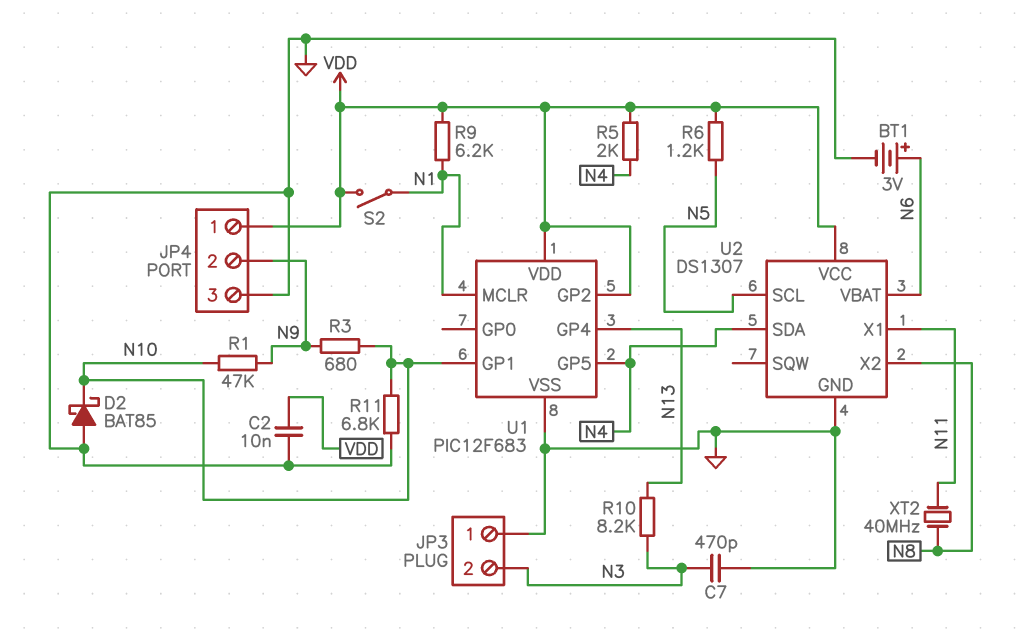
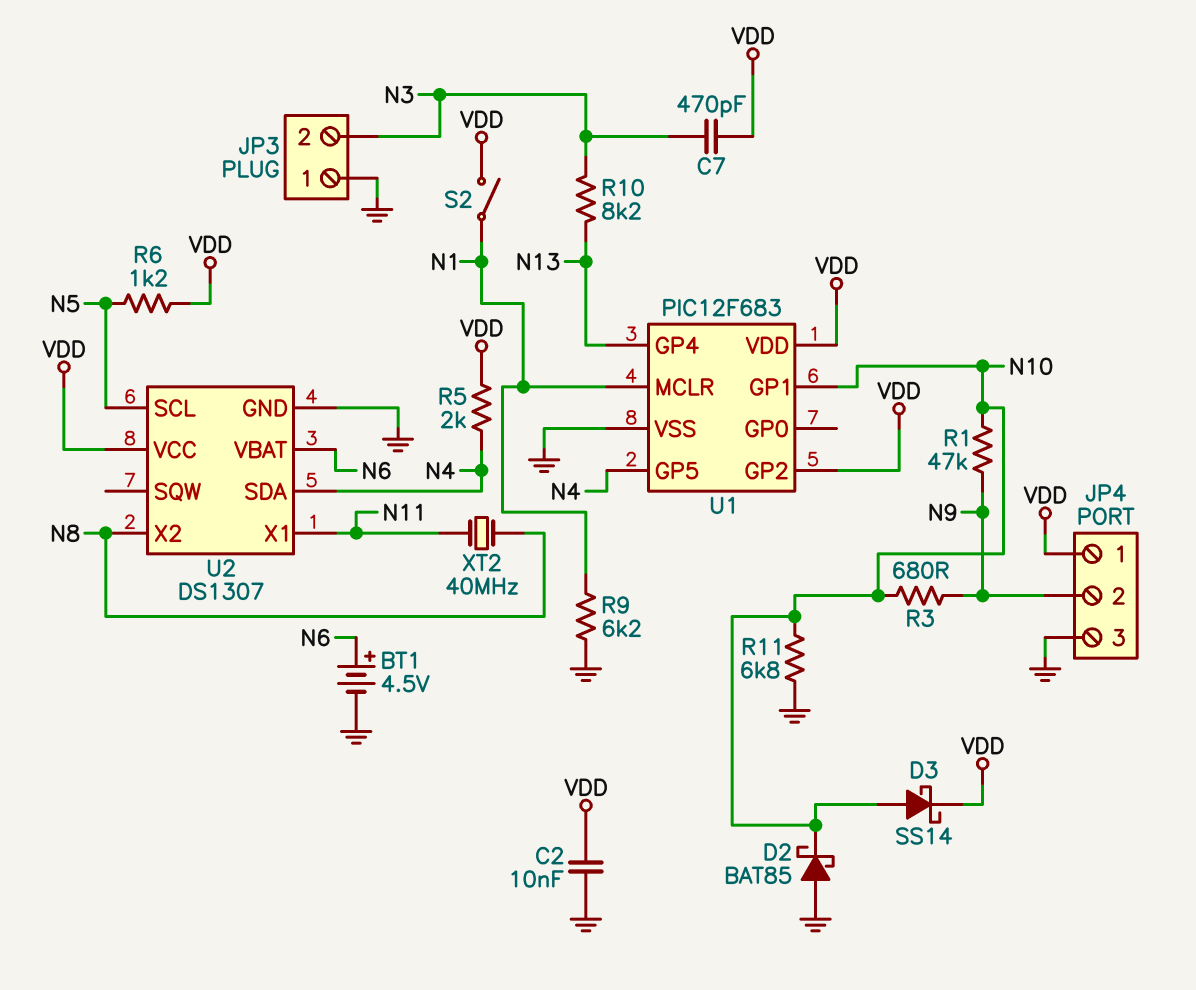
BT1: 3V (plus N6, minus GND) -> 4.5V (plus N6, minus GND)
C7: 470pF (GND, N3) -> 470pF (N3, VDD)
D3: none -> schottky SS14 (A N10, K VDD)
R9: 6.2k (N1, VDD) -> 6.2k (GND, N1)

